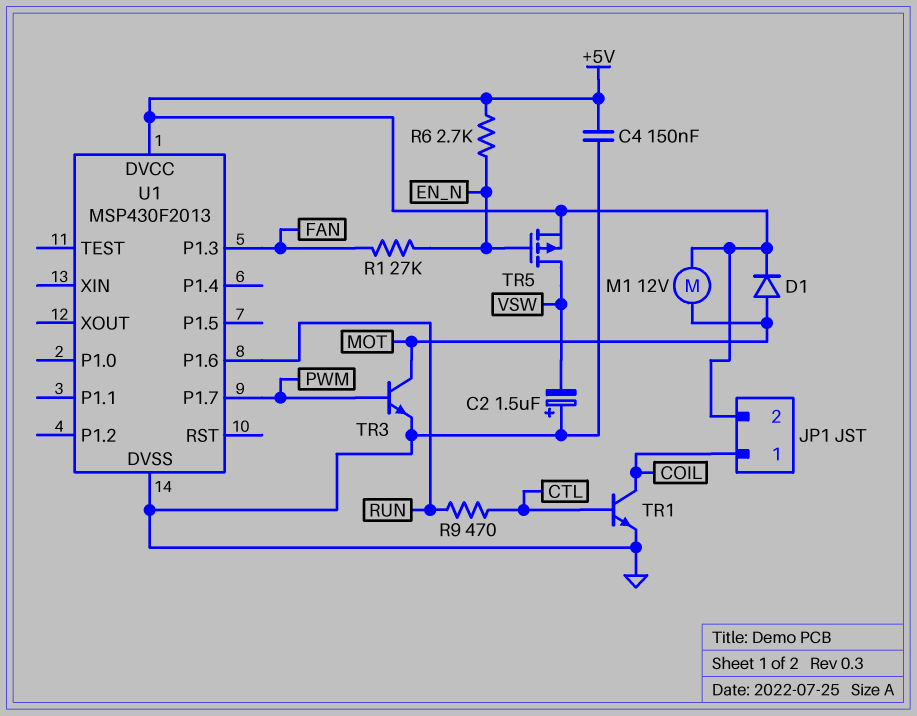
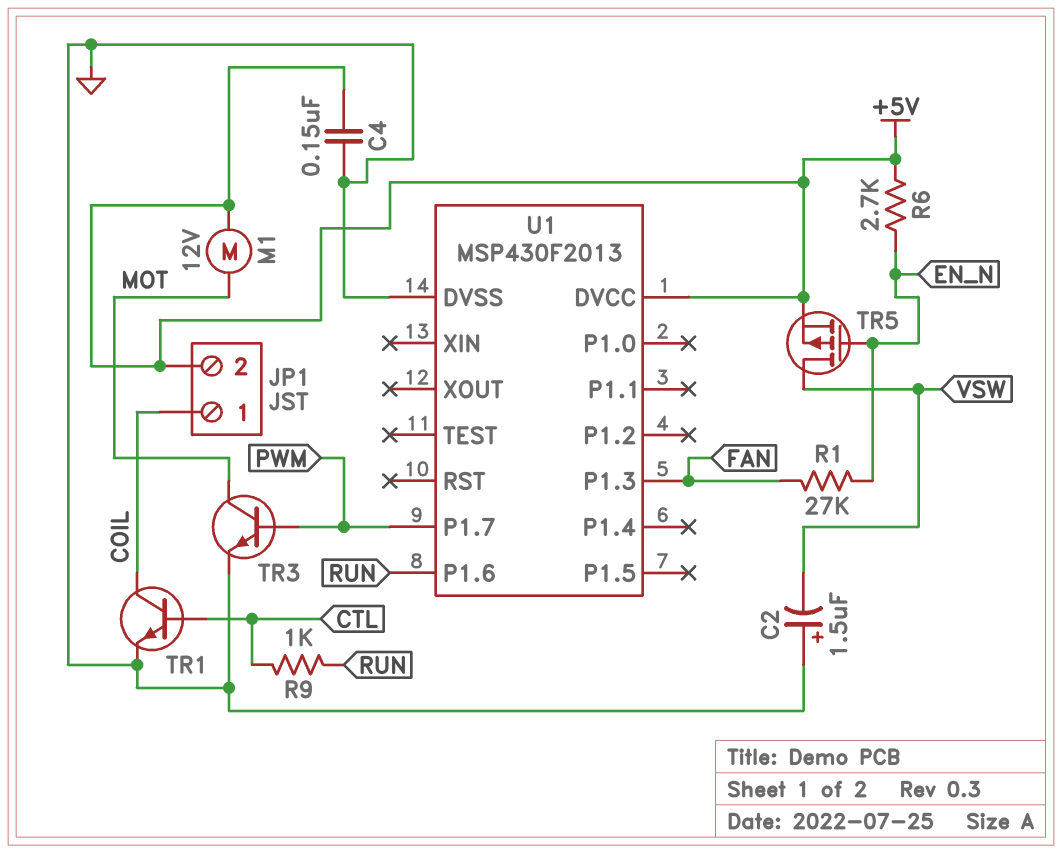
D1: diode (A MOT, K +5V) -> none
R9: 470 (CTL, RUN) -> 1k (CTL, RUN)

